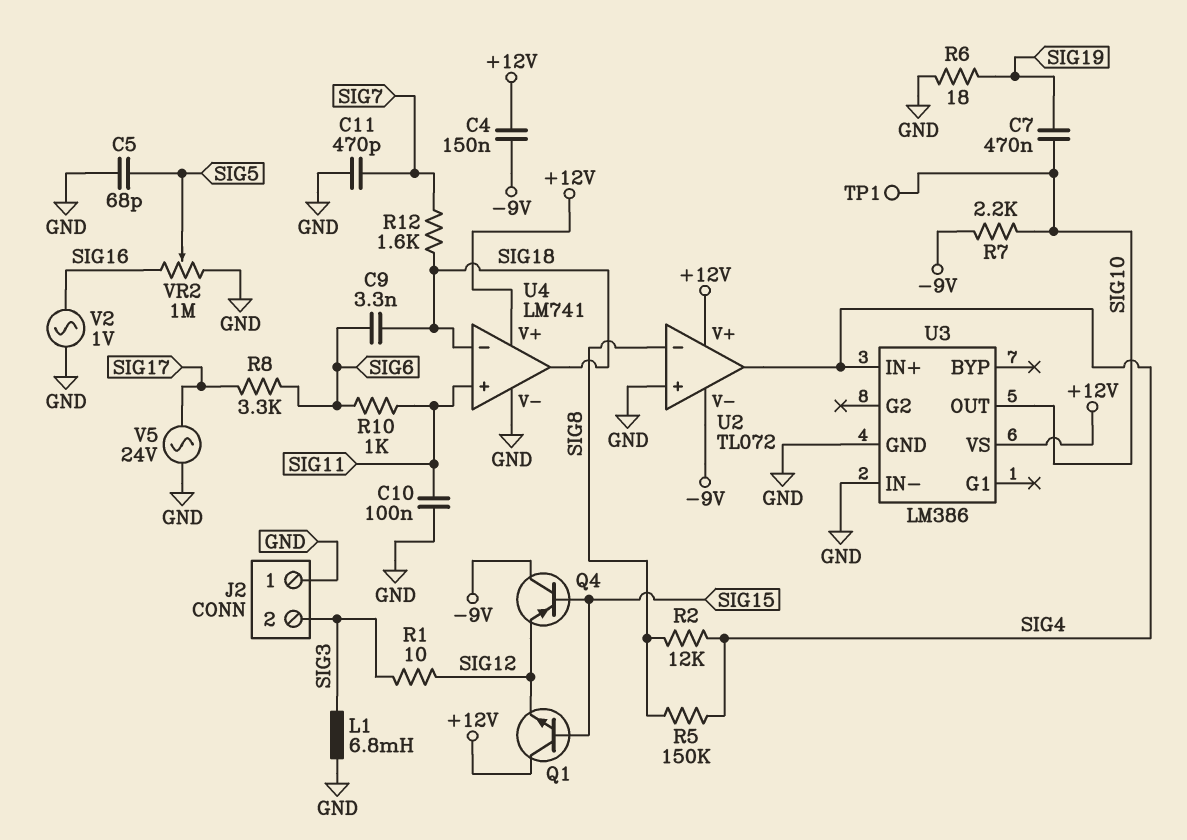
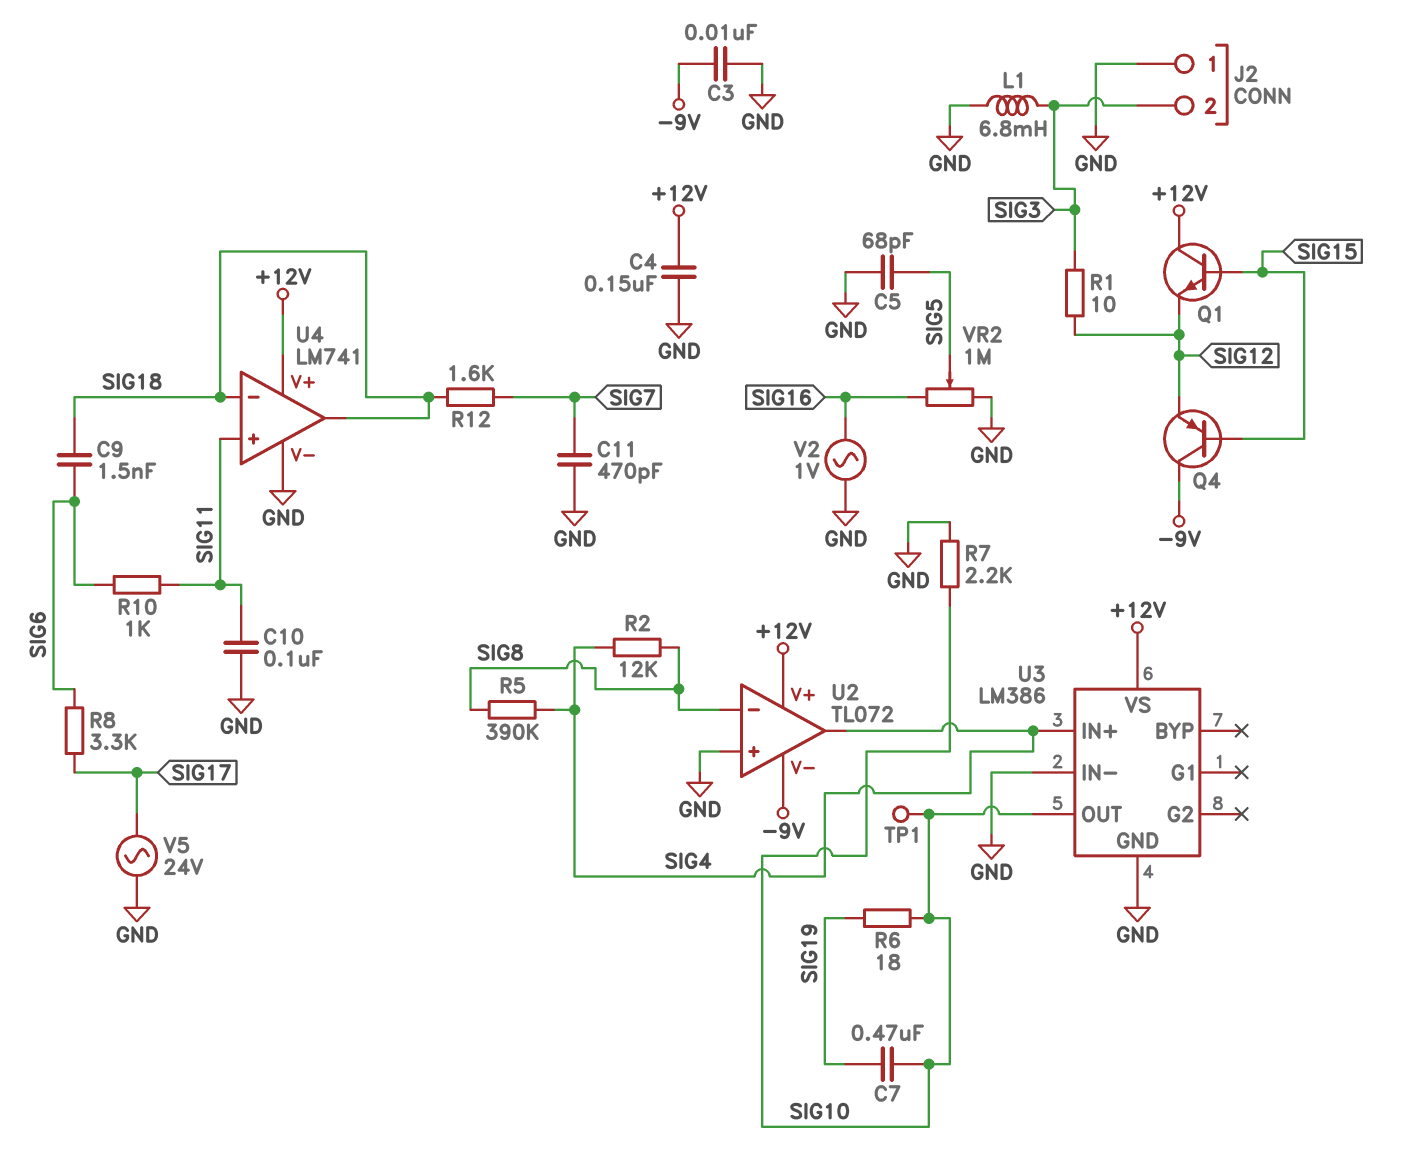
C3: none -> 10nF (-9V, GND)
C4: 150nF (+12V, -9V) -> 150nF (+12V, GND)
C9: 3.3nF (SIG6, SIG18) -> 1.5nF (SIG6, SIG18)
R5: 150k (SIG4, SIG8) -> 390k (SIG4, SIG8)
R6: 18 (GND, SIG19) -> 18 (SIG10, SIG19)
R7: 2.2k (-9V, SIG10) -> 2.2k (GND, SIG10)

